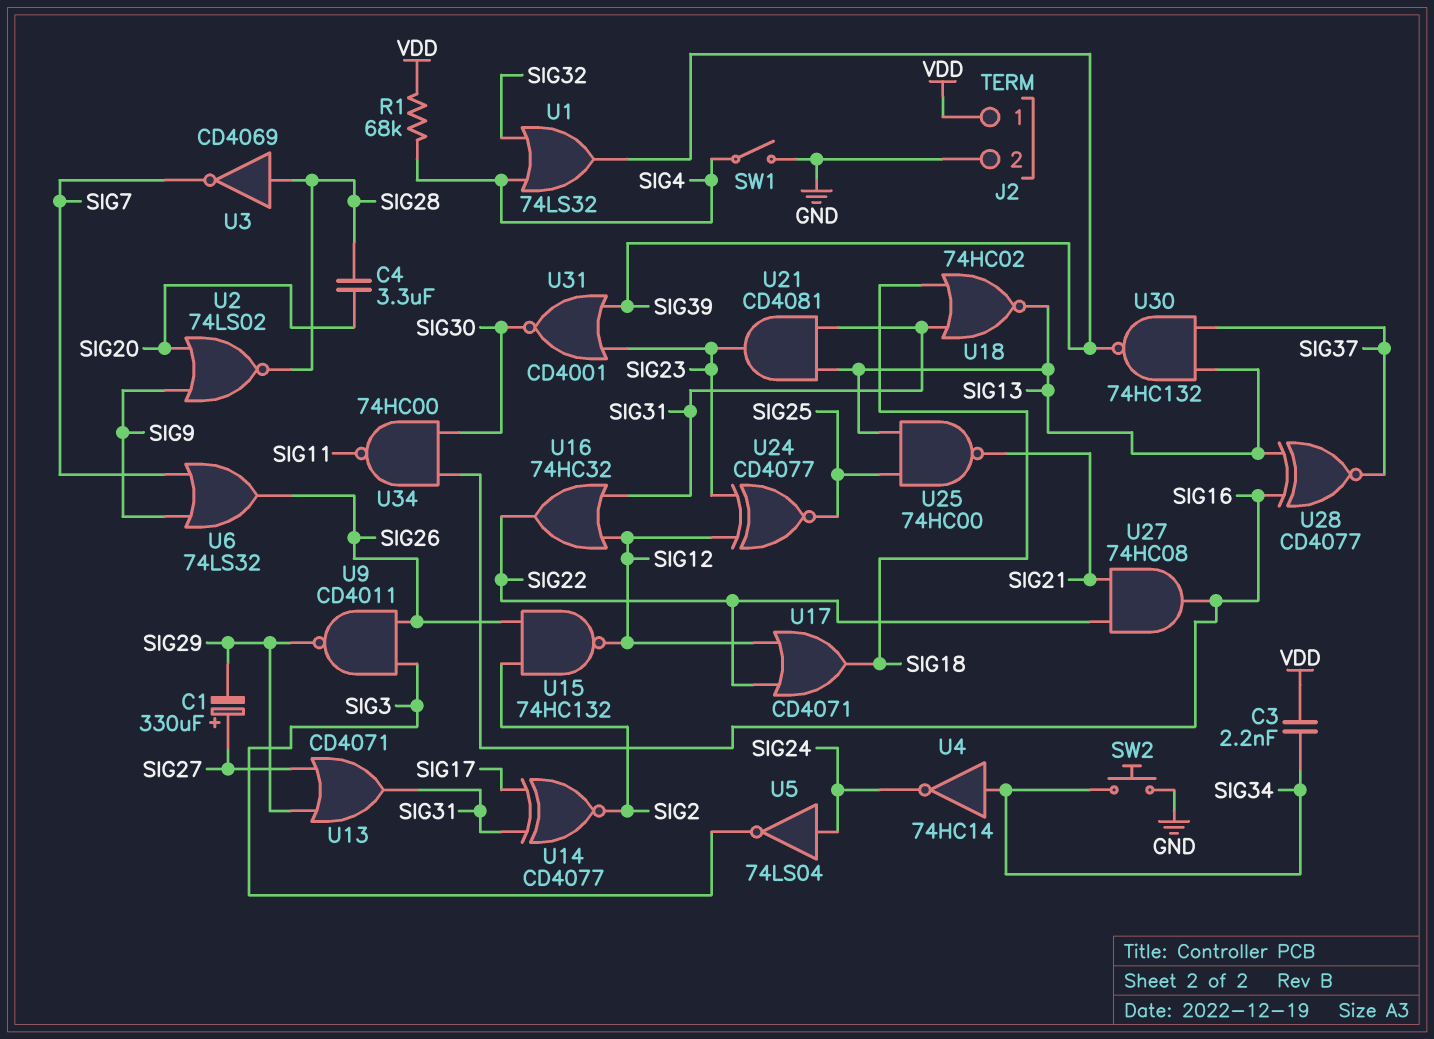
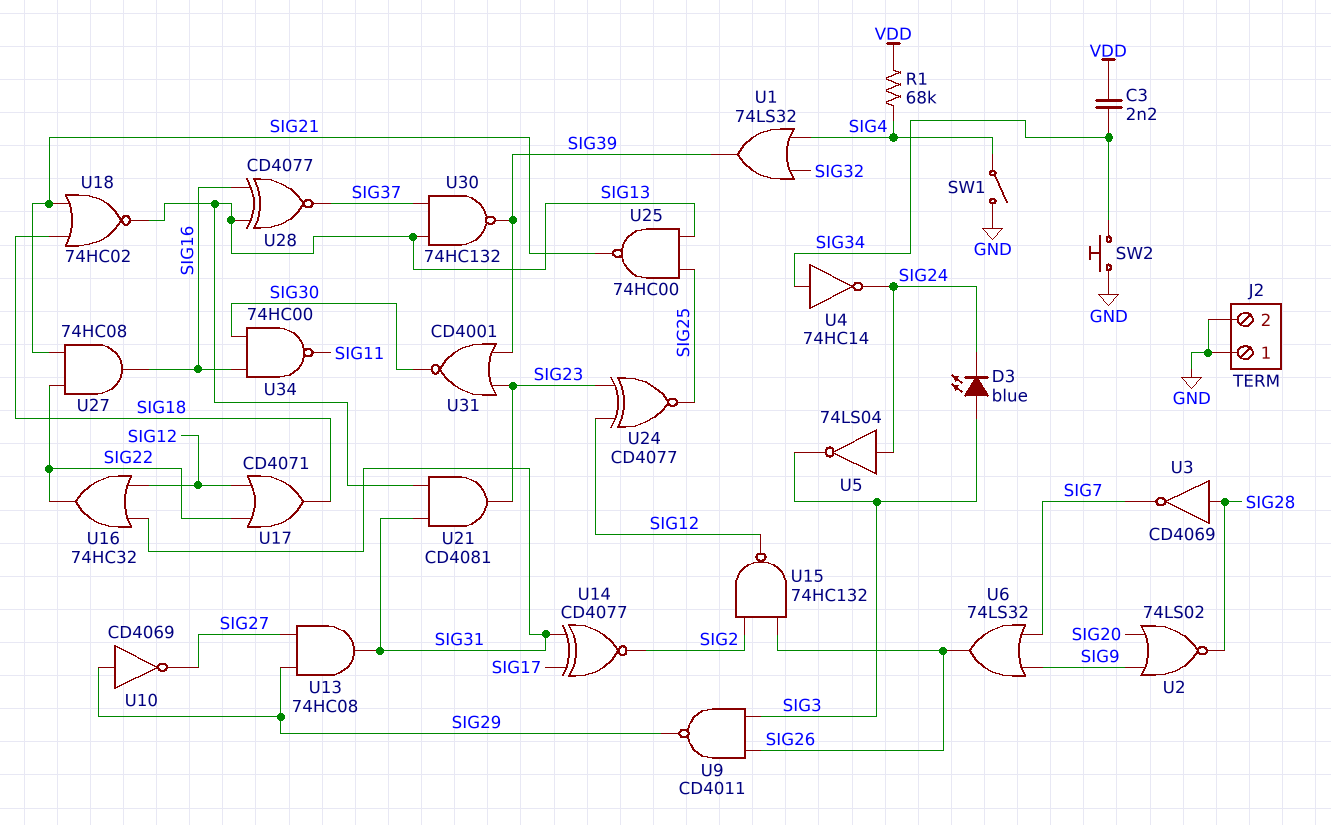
C1: 330uF (plus SIG27, minus SIG29) -> none
C4: 3.3uF (SIG20, SIG28) -> none
D3: none -> LED blue (A SIG3, K SIG24)
J2 pin 1: VDD -> GND
U10: none -> NOT CD4069 (in SIG29, out SIG27)
U13: OR CD4071 (in SIG27, in SIG29, out SIG31) -> AND 74HC08 (in SIG27, in SIG29, out SIG31)
U18: NOR 74HC02 (in SIG18, in SIG31, out SIG13) -> NOR 74HC02 (in SIG18, in SIG21, out SIG13)

